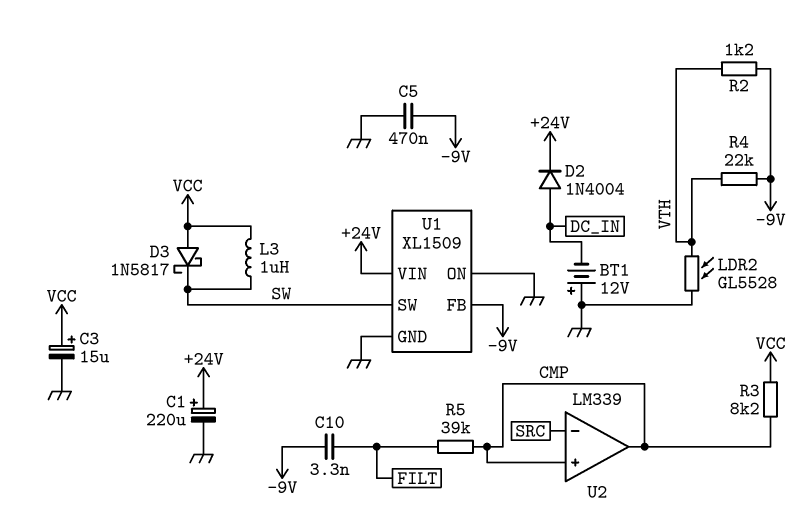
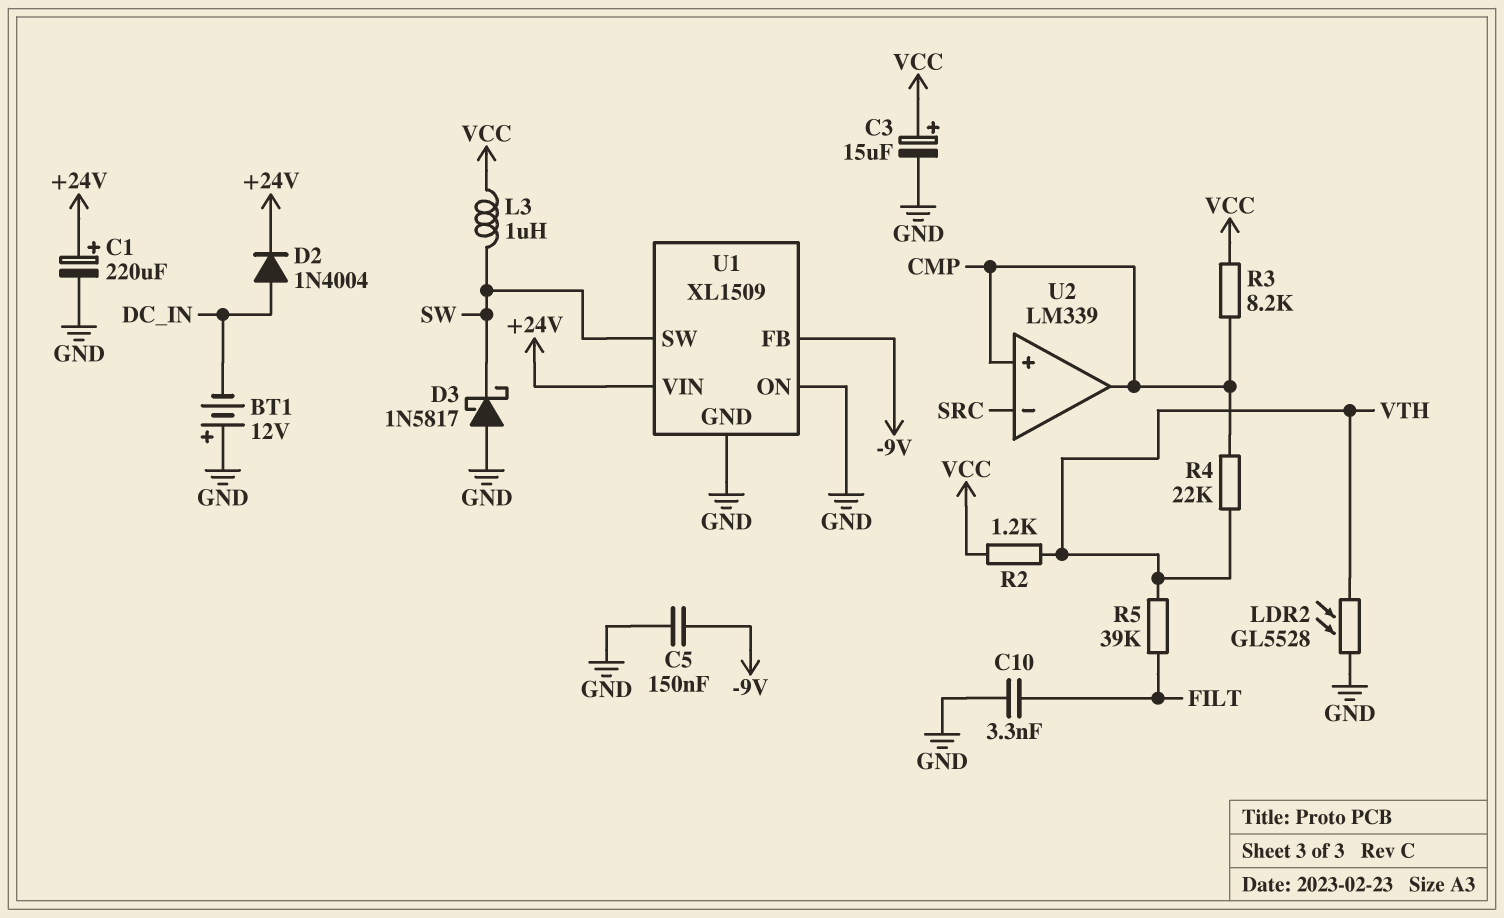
C5: 470nF (-9V, GND) -> 150nF (-9V, GND)
C10: 3.3nF (-9V, FILT) -> 3.3nF (FILT, GND)
D3: schottky 1N5817 (A VCC, K SW) -> schottky 1N5817 (A GND, K SW)
R2: 1.2k (-9V, VTH) -> 1.2k (VCC, VTH)
R4: 22k (-9V, VTH) -> 22k (CMP, VTH)
R5: 39k (CMP, FILT) -> 39k (FILT, VTH)

